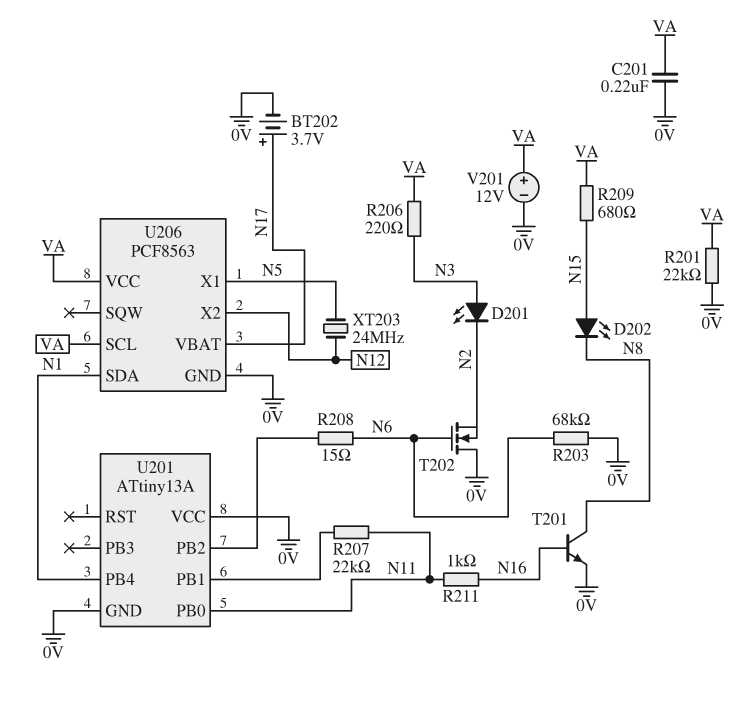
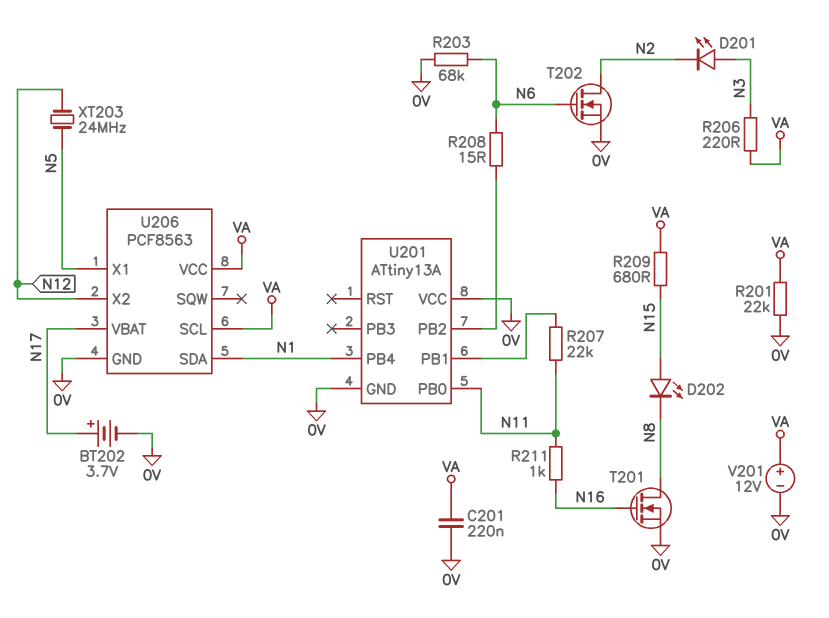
T201: NPN (B N16, C N8, E 0V) -> NMOS (G N16, D N8, S 0V)
T202: NMOS (G N6, D 0V, S N2) -> NMOS (G N6, D N2, S 0V)

